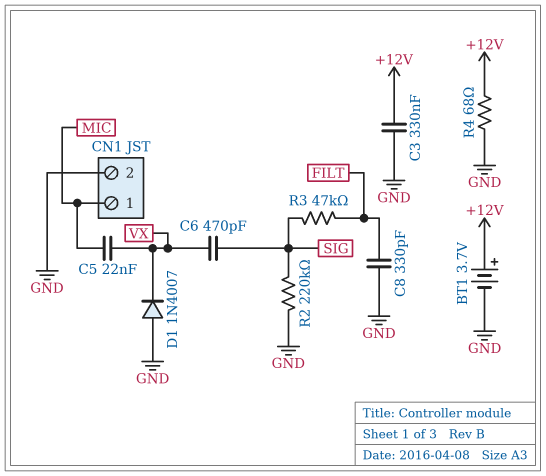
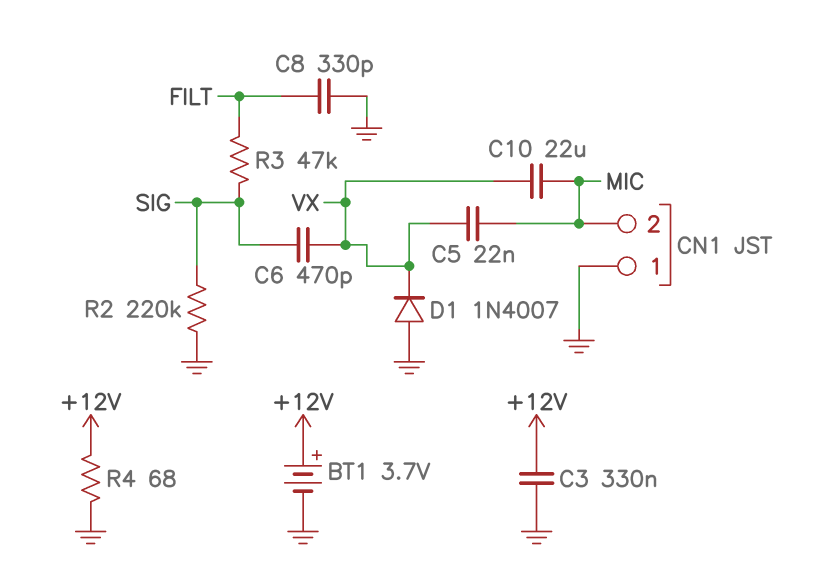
C10: none -> 22uF (MIC, VX)
CN1 pin 1: MIC -> GND
CN1 pin 2: GND -> MIC

